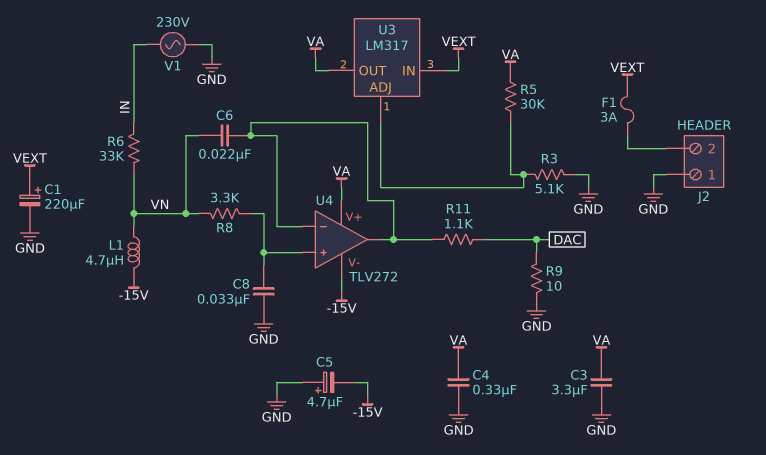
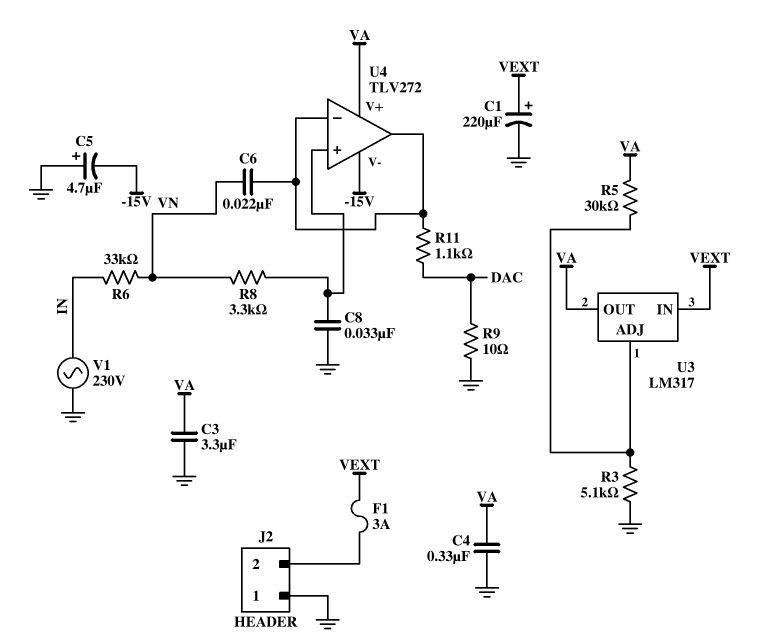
L1: 4.7uH (-15V, VN) -> none

